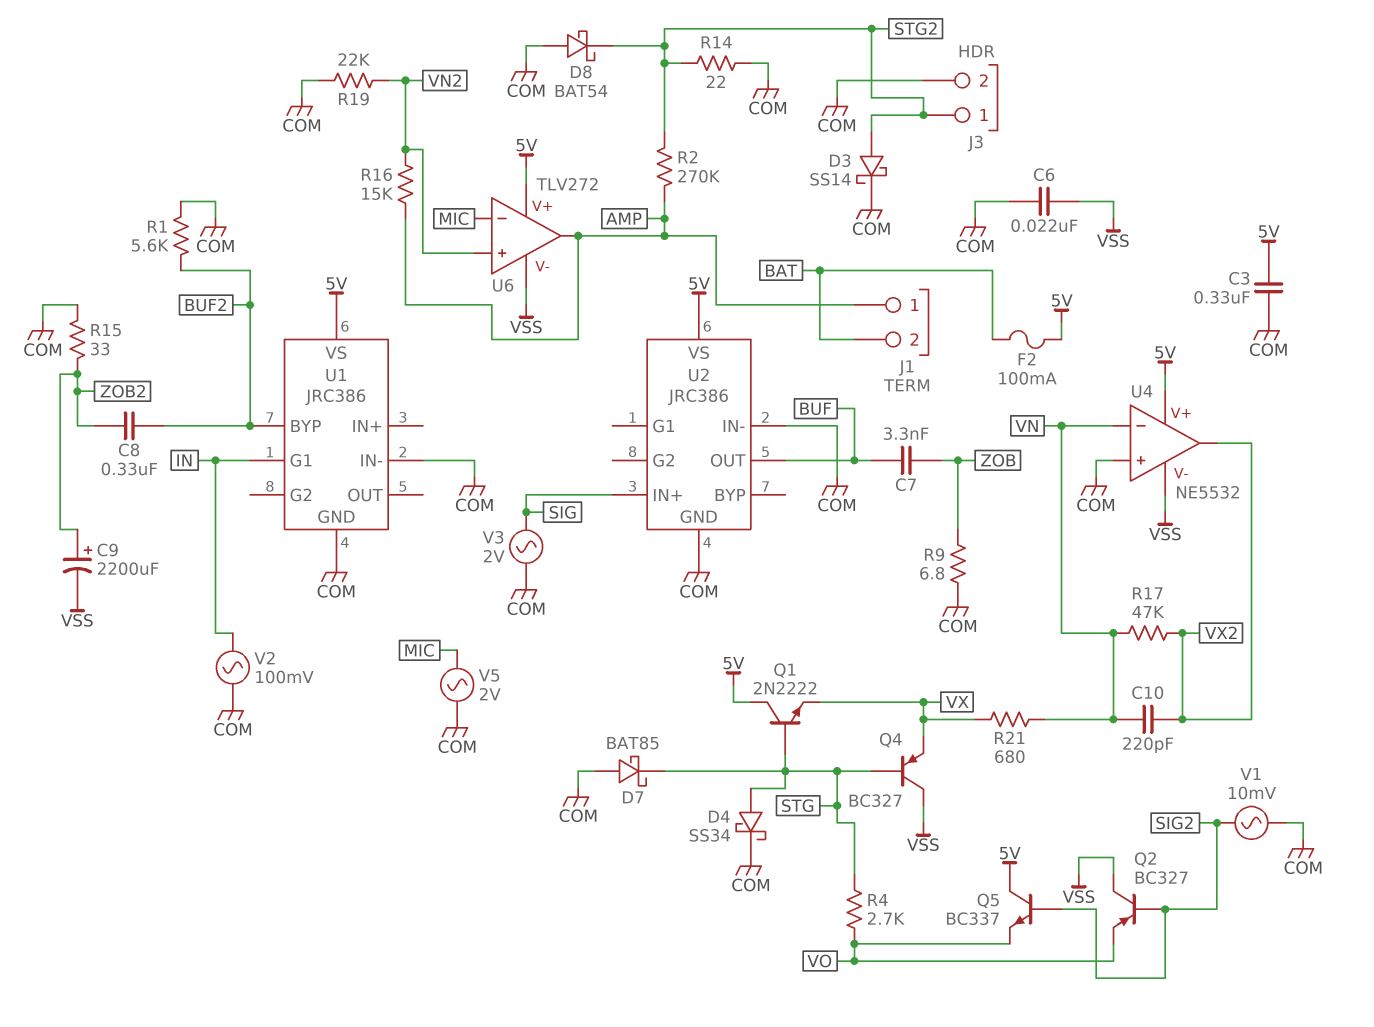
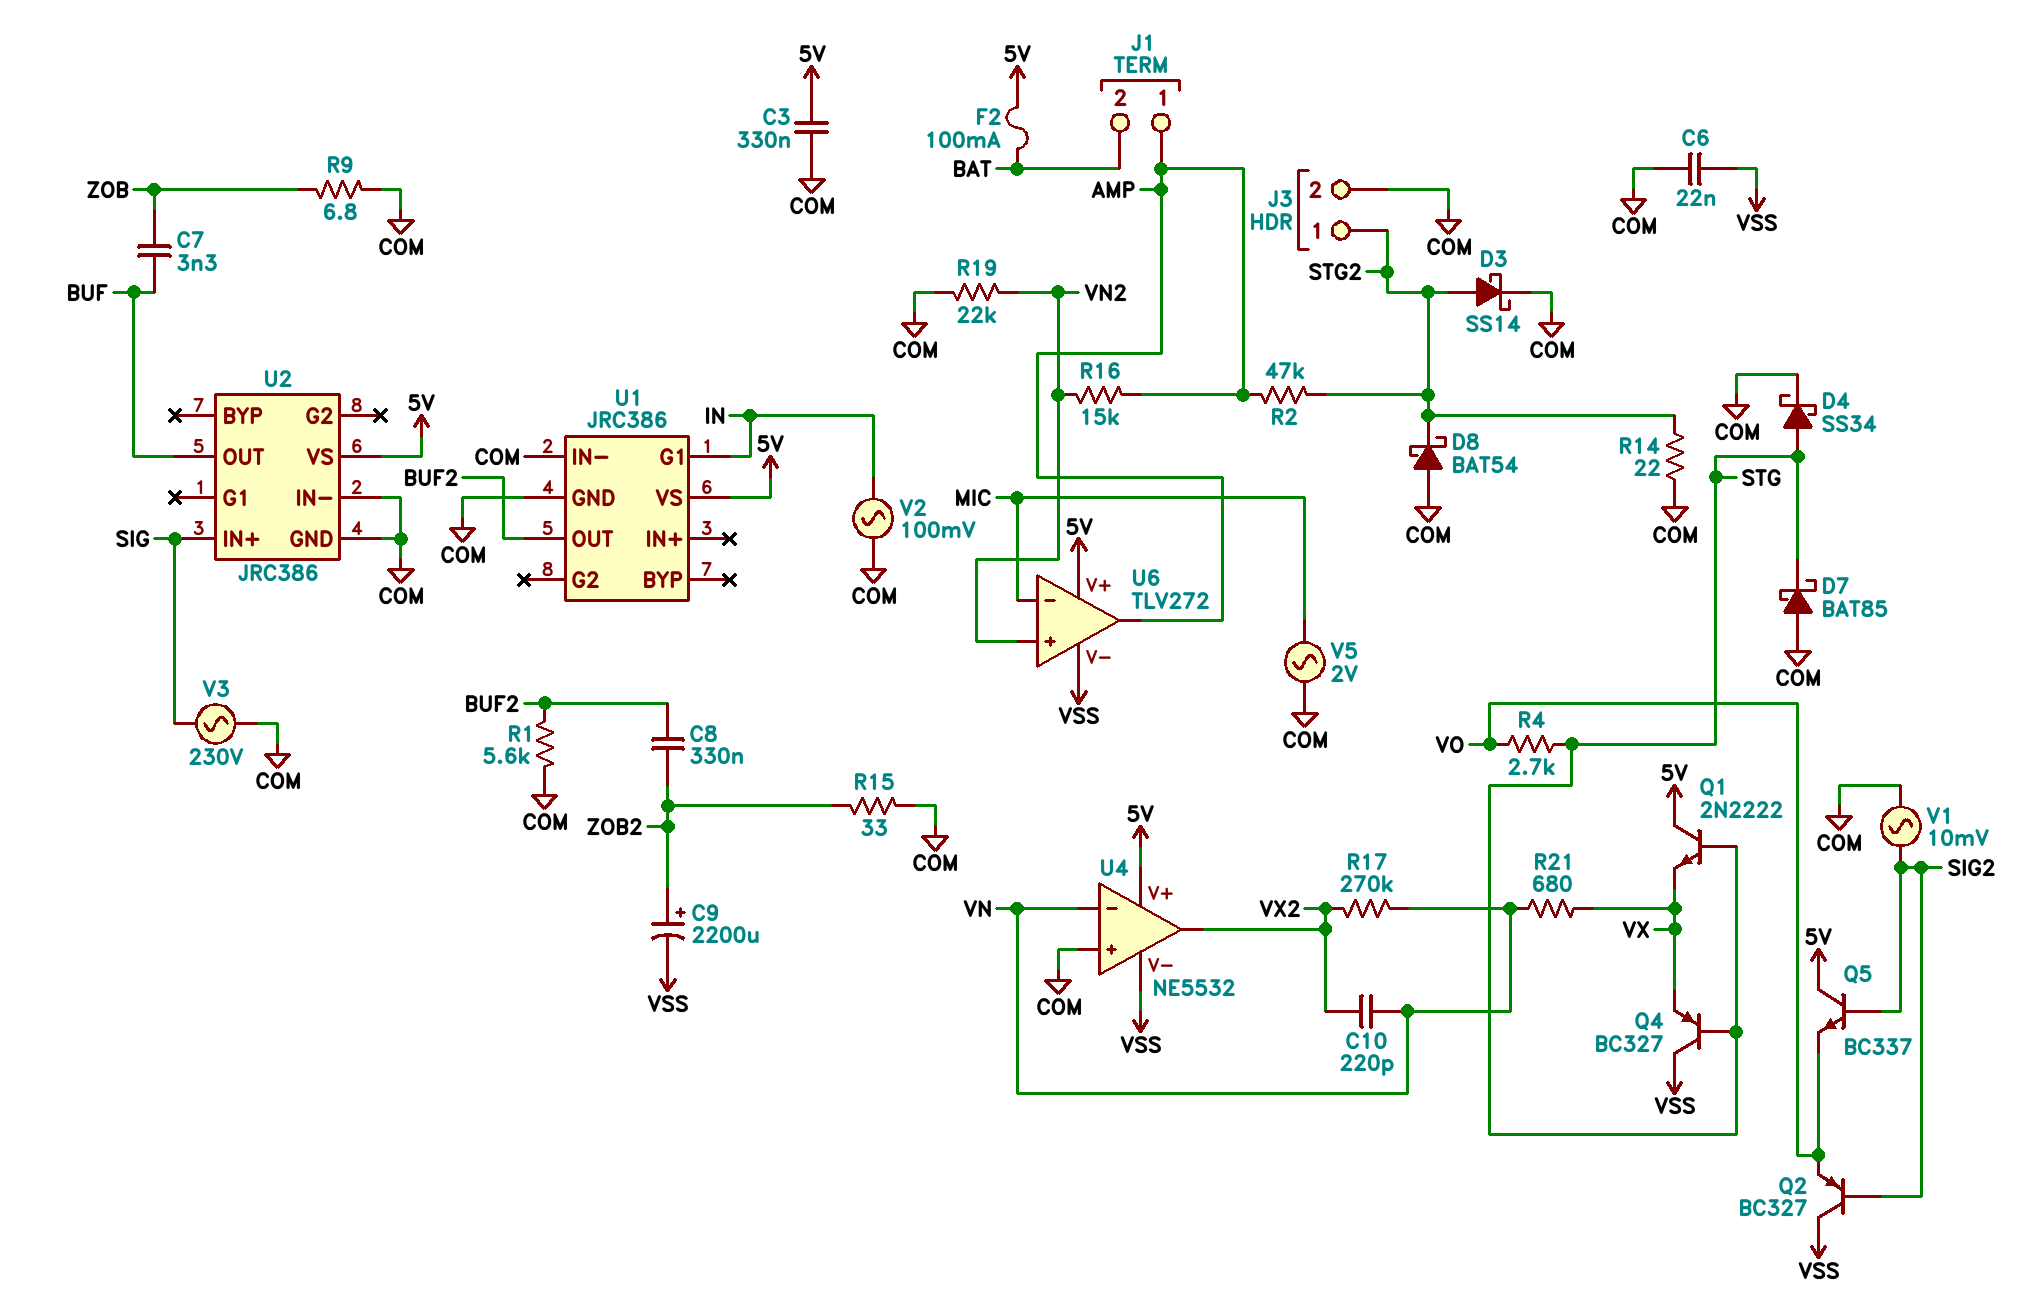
R2: 270k (AMP, STG2) -> 47k (AMP, STG2)
R17: 47k (VN, VX2) -> 270k (VN, VX2)
U1 pin BYP: BUF2 -> none
U1 pin OUT: none -> BUF2
V3: AC 2V (COM, SIG) -> AC 230V (COM, SIG)

